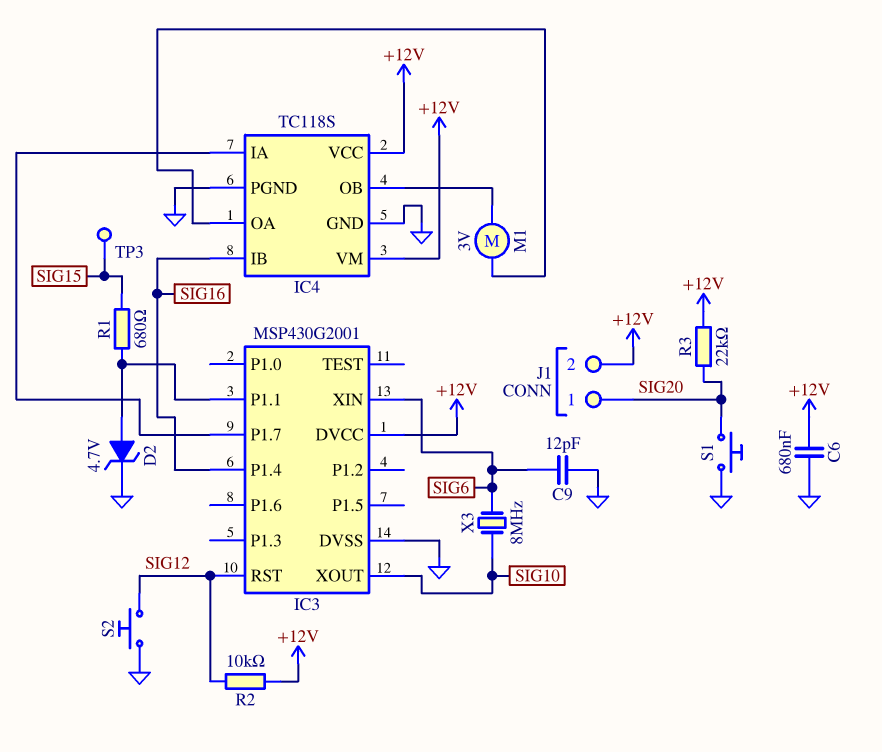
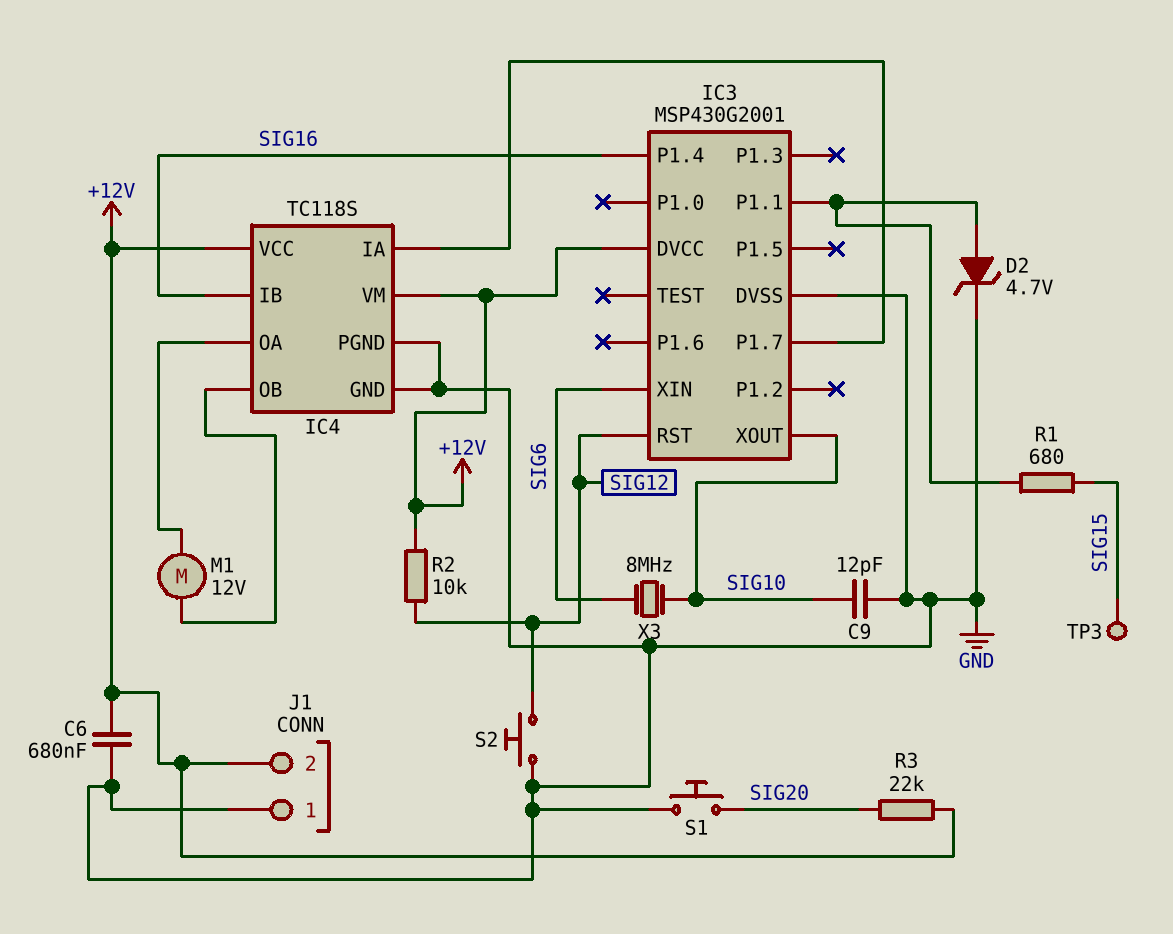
C9: 12pF (GND, SIG6) -> 12pF (GND, SIG10)
J1 pin 1: SIG20 -> GND
M1: motor 3V (IC4/OA, IC4/OB) -> motor 12V (IC4/OA, IC4/OB)

